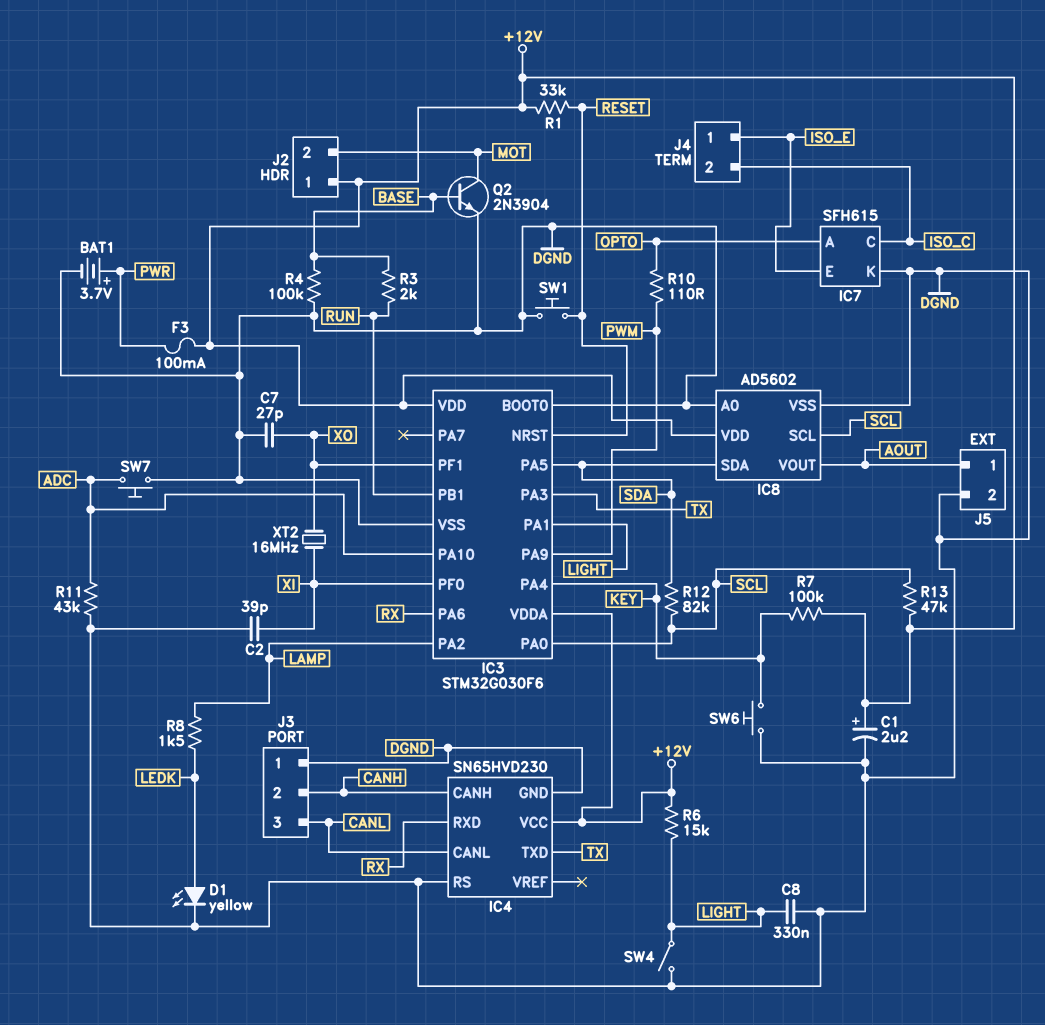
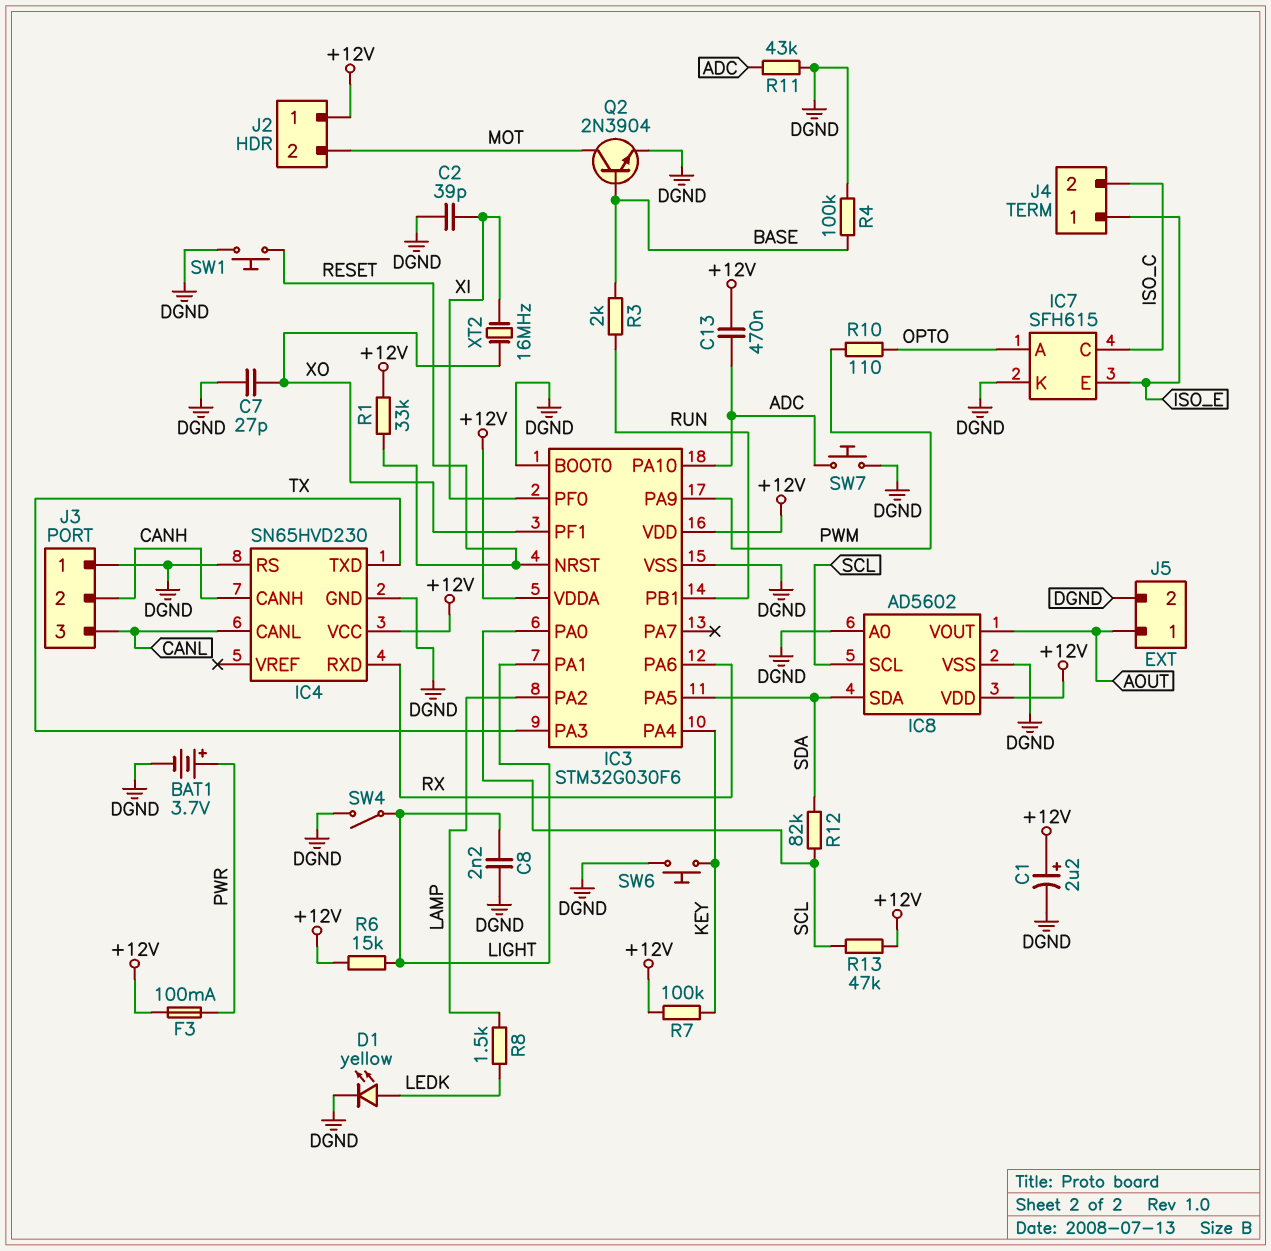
C8: 330nF (DGND, LIGHT) -> 2.2nF (DGND, LIGHT)
C13: none -> 470nF (+12V, ADC)

